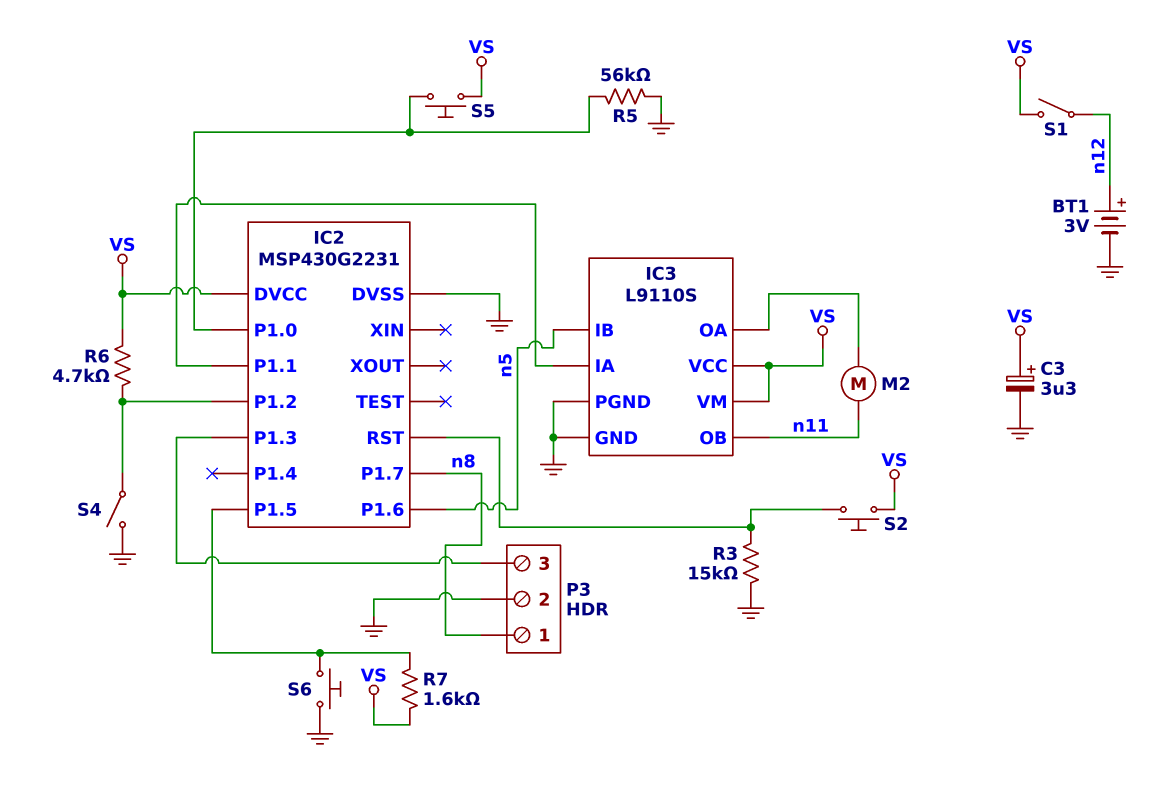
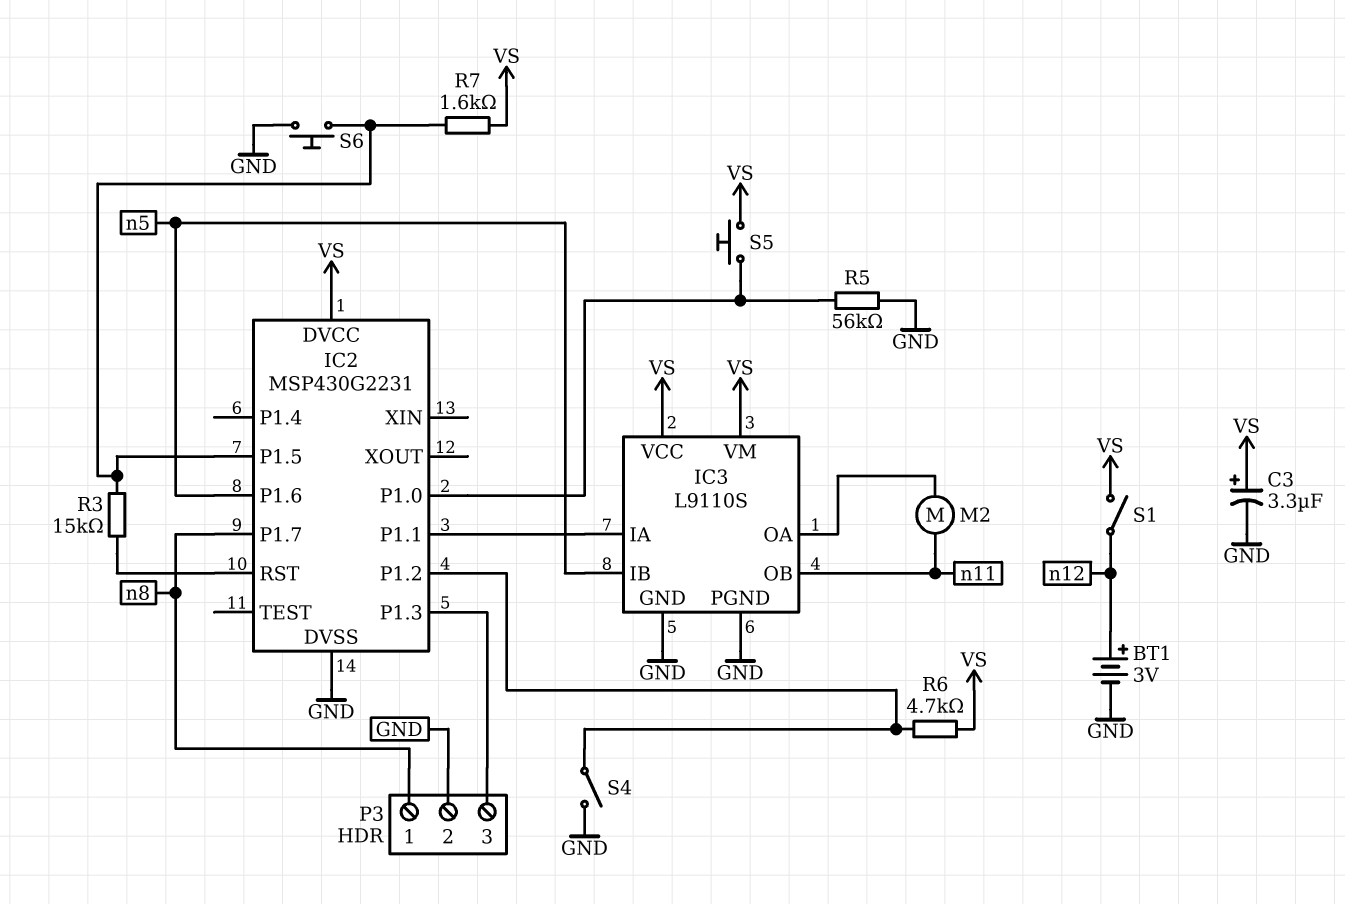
R3: 15k (GND, IC2/RST) -> 15k (IC2/P1.5, IC2/RST)
S2: button (IC2/RST, VS) -> none

